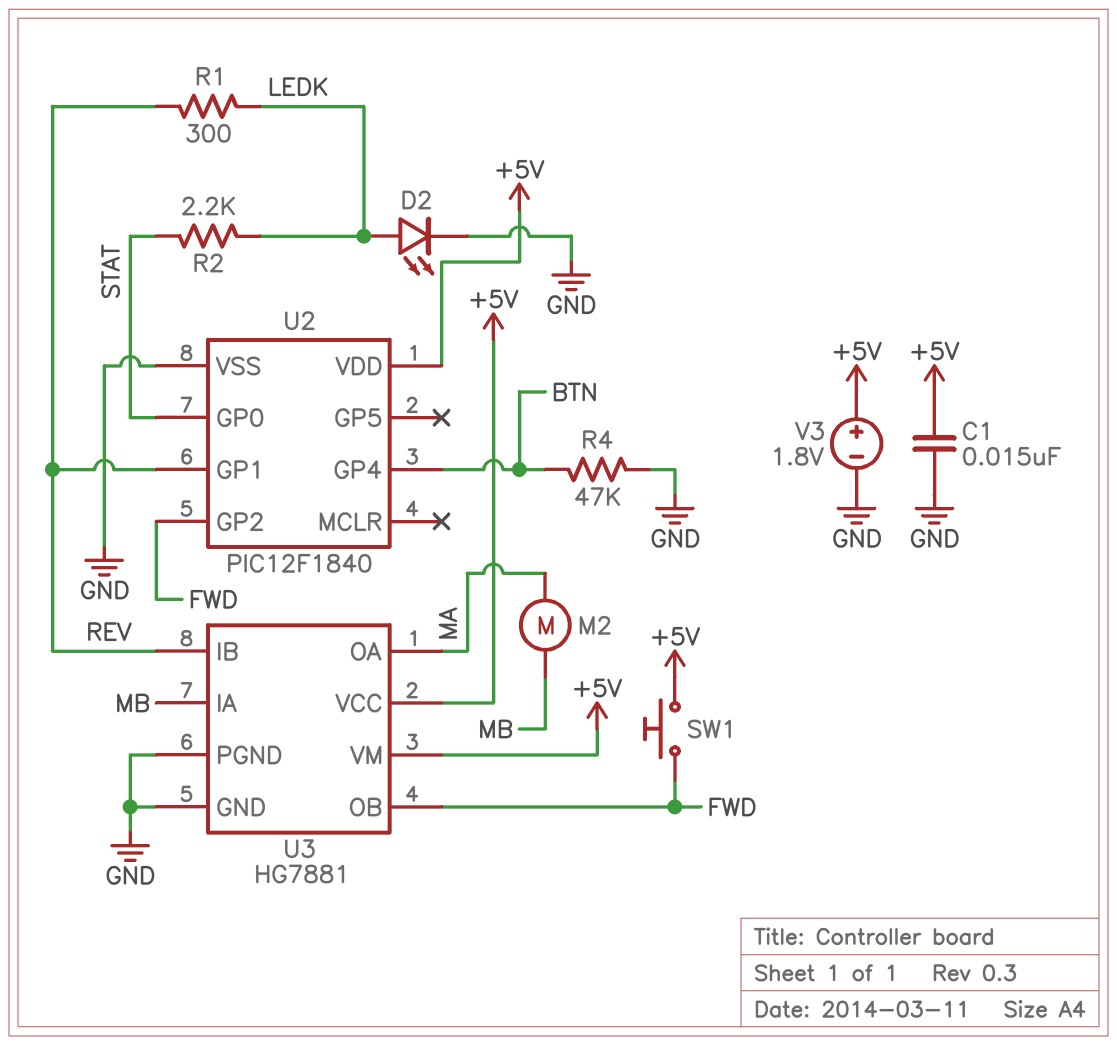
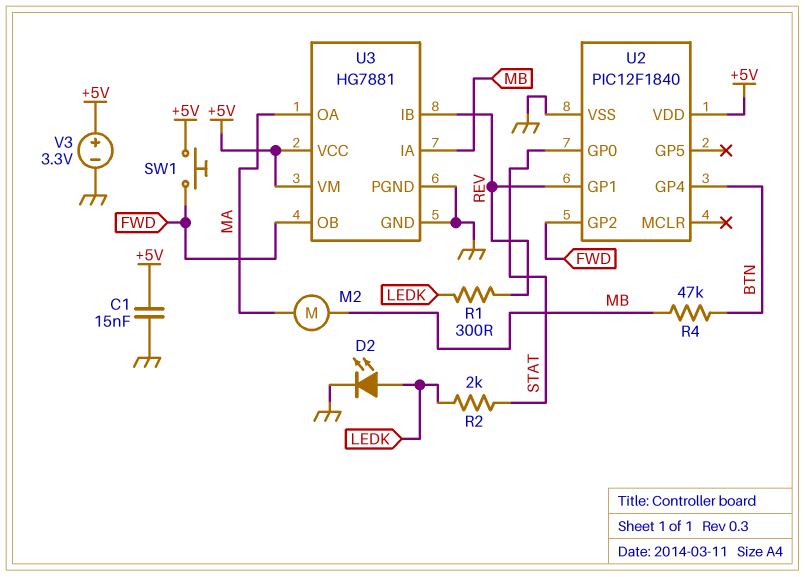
R2: 2.2k (LEDK, STAT) -> 2k (LEDK, STAT)
R4: 47k (BTN, GND) -> 47k (BTN, MB)
V3: 1.8V (plus +5V, minus GND) -> 3.3V (plus +5V, minus GND)

